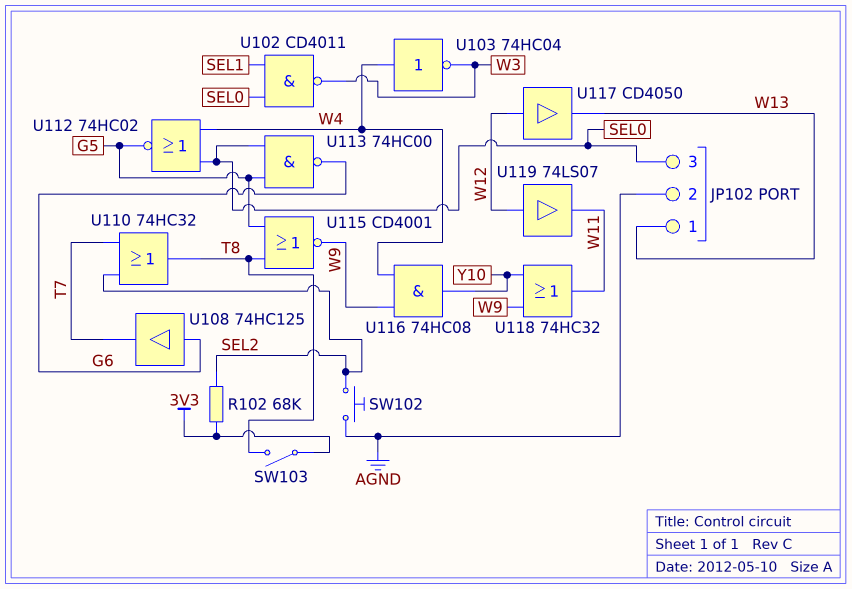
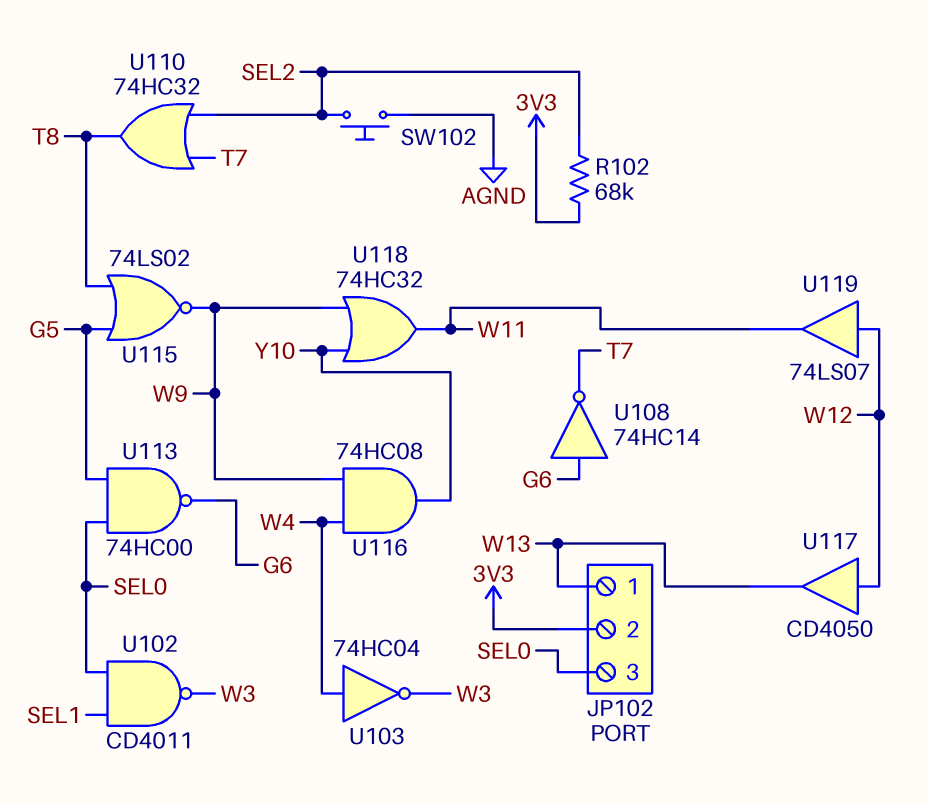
JP102 pin 2: AGND -> 3V3
SW103: switch (3V3, T8) -> none
U108: buffer 74HC125 (in G6, out T7) -> NOT 74HC14 (in G6, out T7)
U112: NOR 74HC02 (in SEL0, in W4, out G5) -> none
U115: NOR CD4001 (in G5, in T8, out W9) -> NOR 74LS02 (in G5, in T8, out W9)

